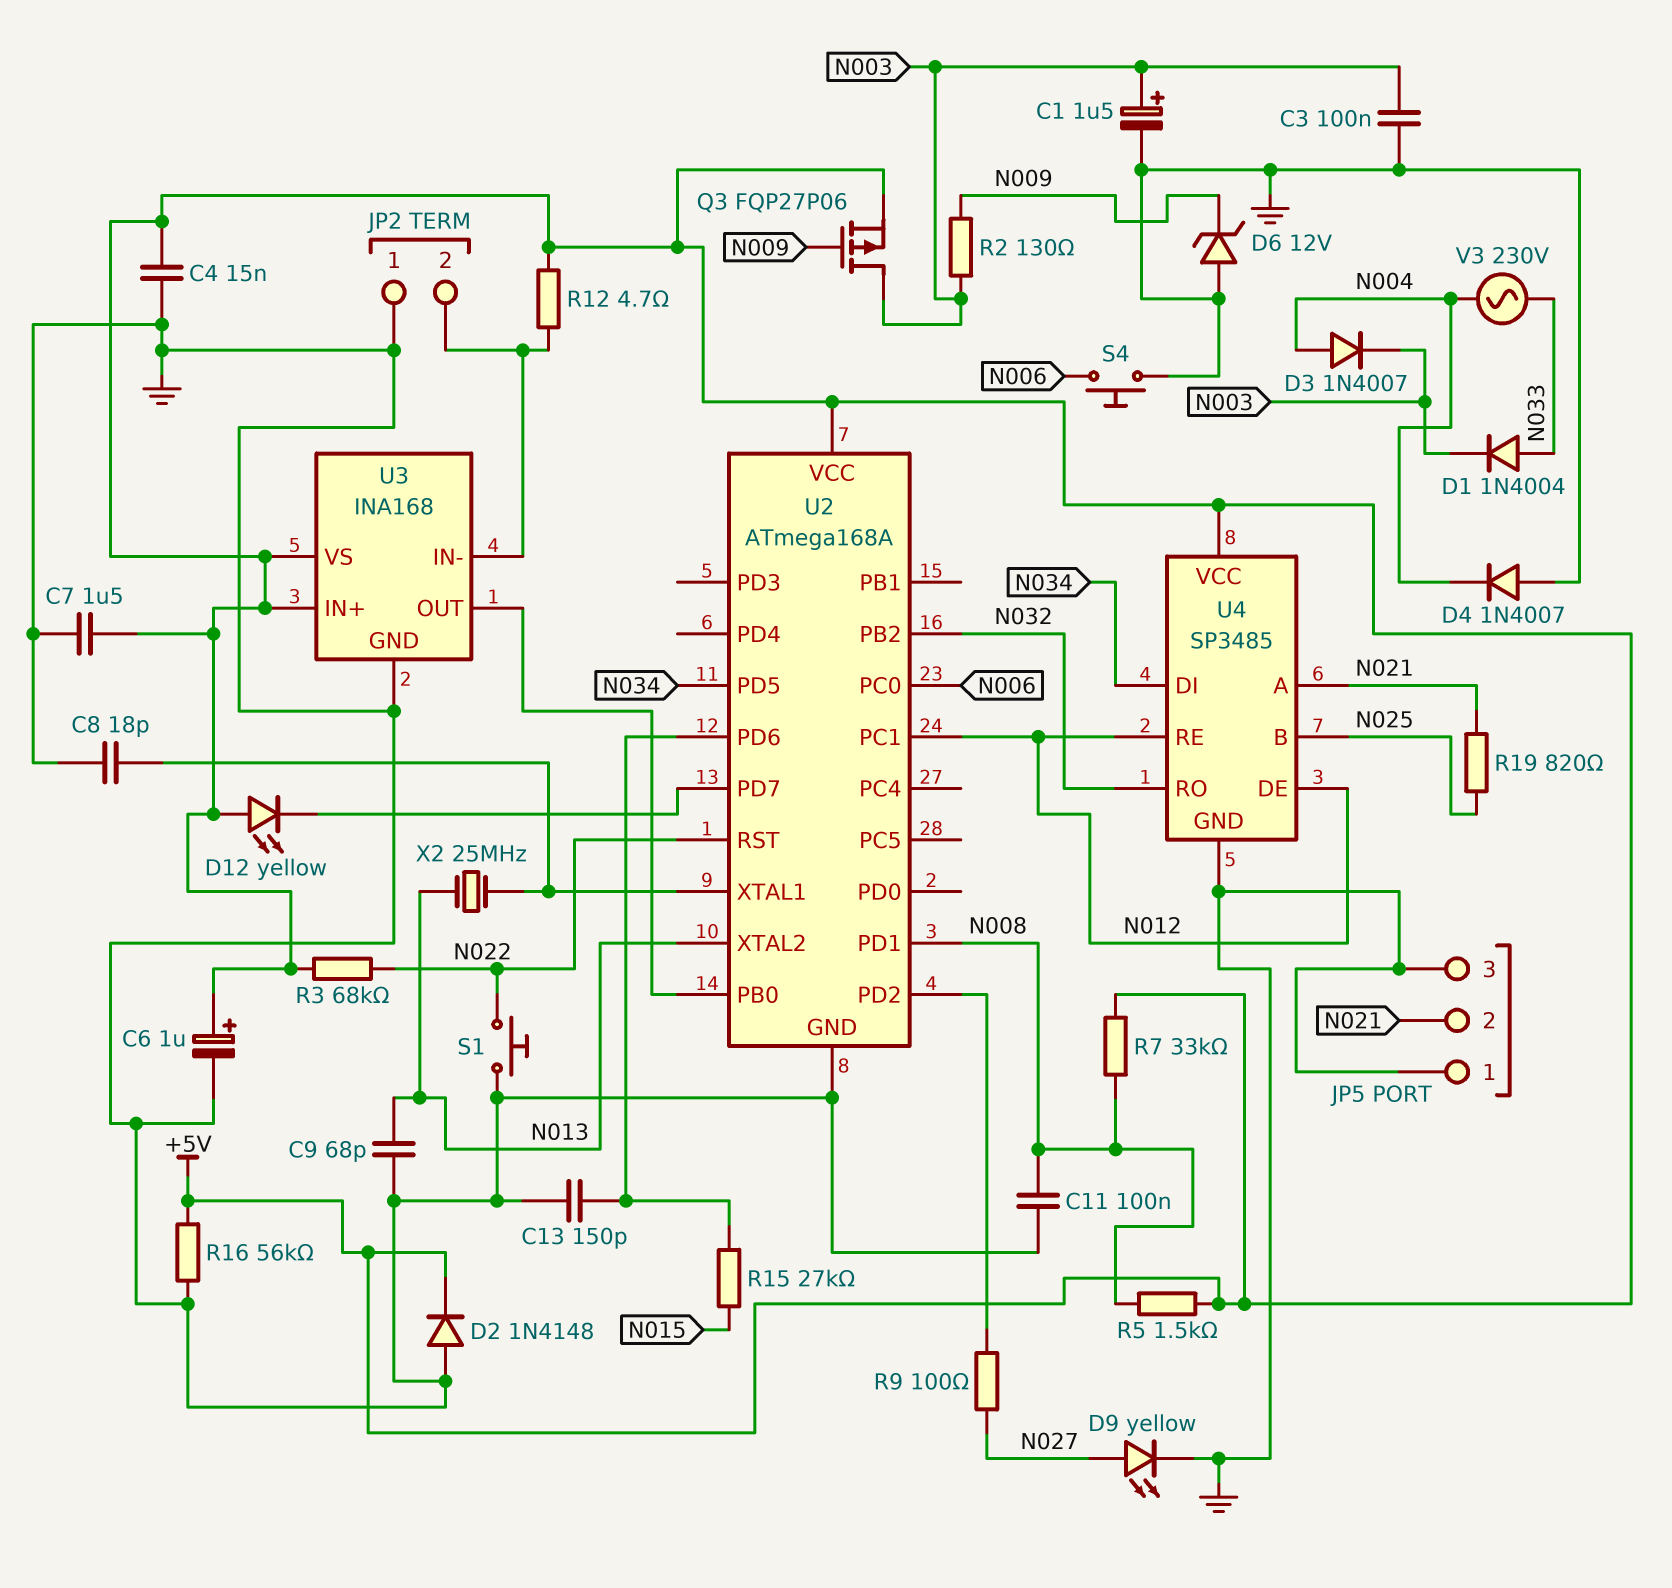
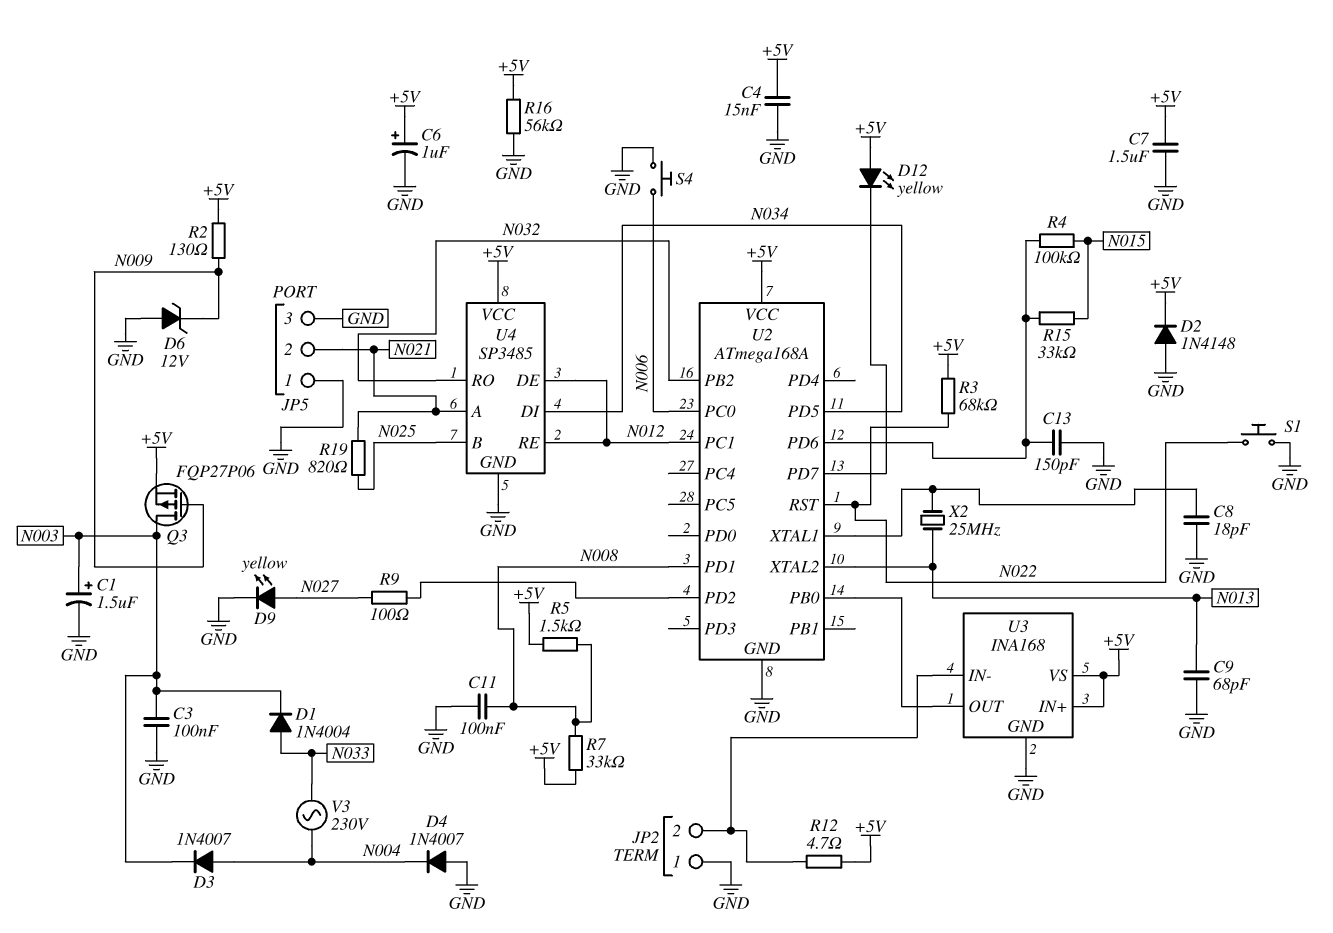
R2: 130 (N003, N009) -> 130 (+5V, N009)
R4: none -> 100k (N015, U2/PD6)
R15: 27k (N015, U2/PD6) -> 33k (N015, U2/PD6)

